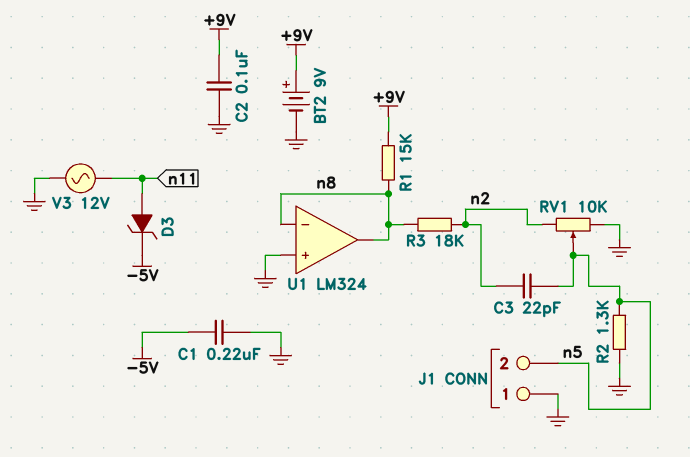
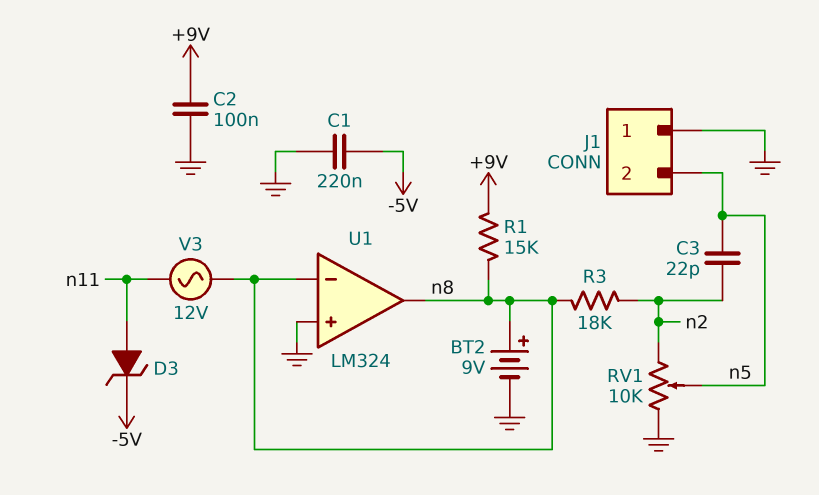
BT2: 9V (plus +9V, minus GND) -> 9V (plus n8, minus GND)
R2: 1.3k (GND, n5) -> none
V3: AC 12V (GND, n11) -> AC 12V (n8, n11)

